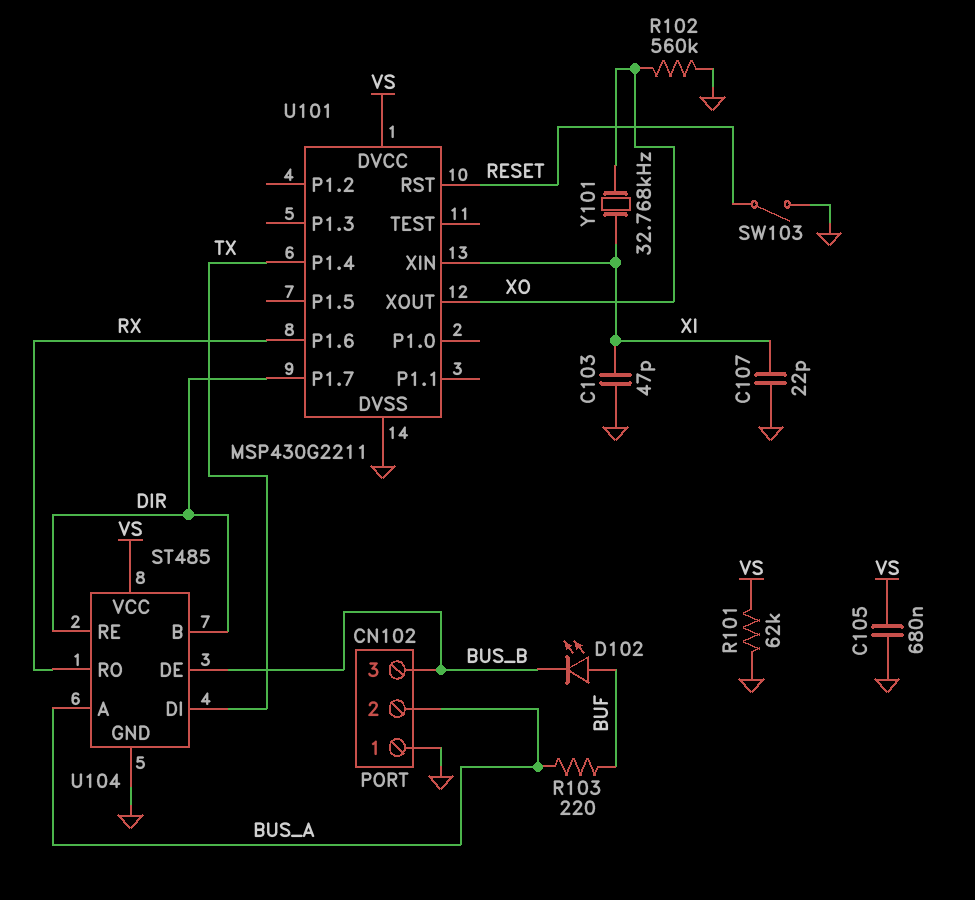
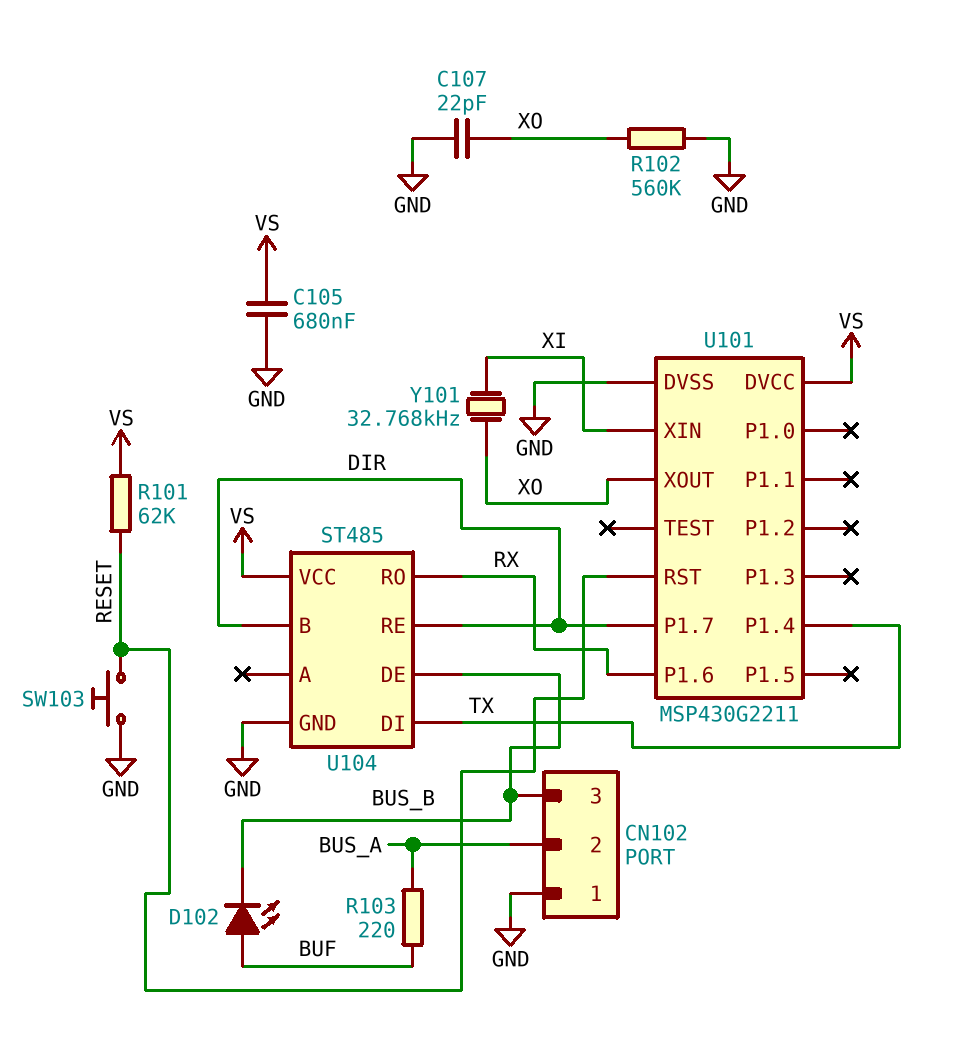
C103: 47pF (GND, XI) -> none
C107: 22pF (GND, XI) -> 22pF (GND, XO)
R101: 62k (GND, VS) -> 62k (RESET, VS)
SW103: switch (GND, RESET) -> button (GND, RESET)
U104 pin A: BUS_A -> none

